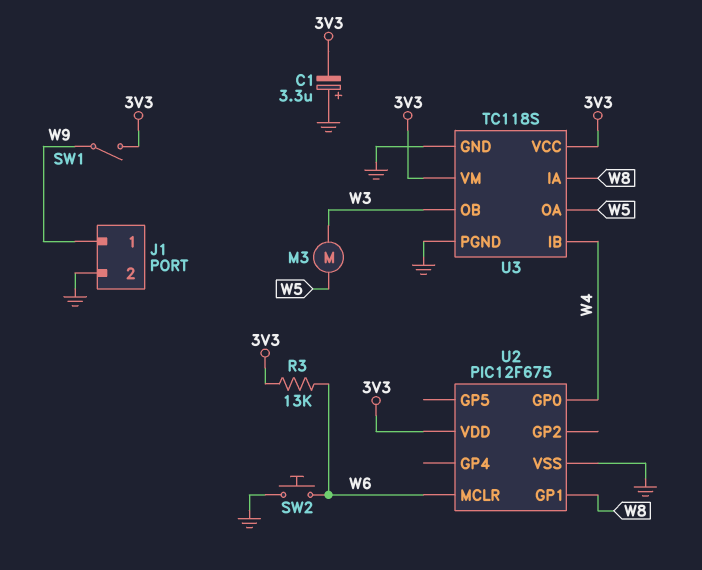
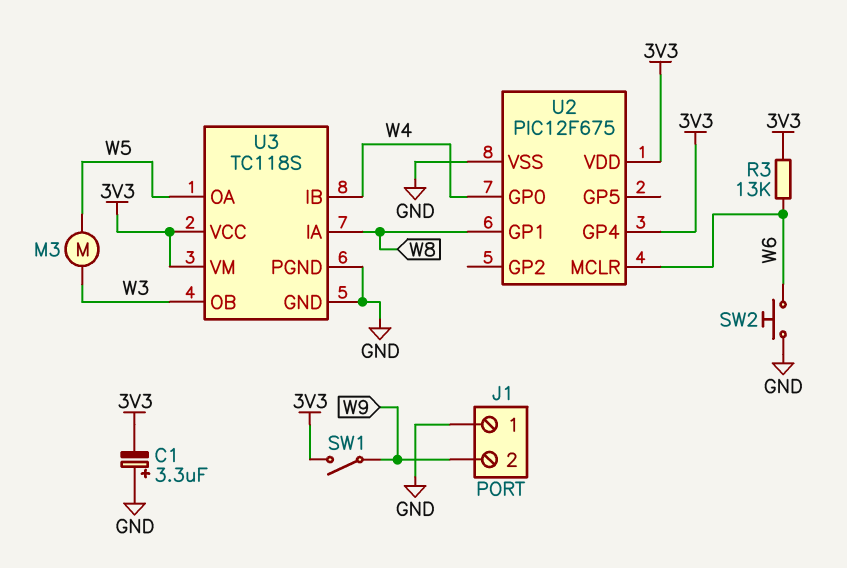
J1 pin 1: W9 -> GND
J1 pin 2: GND -> W9
U2 pin GP4: none -> 3V3

